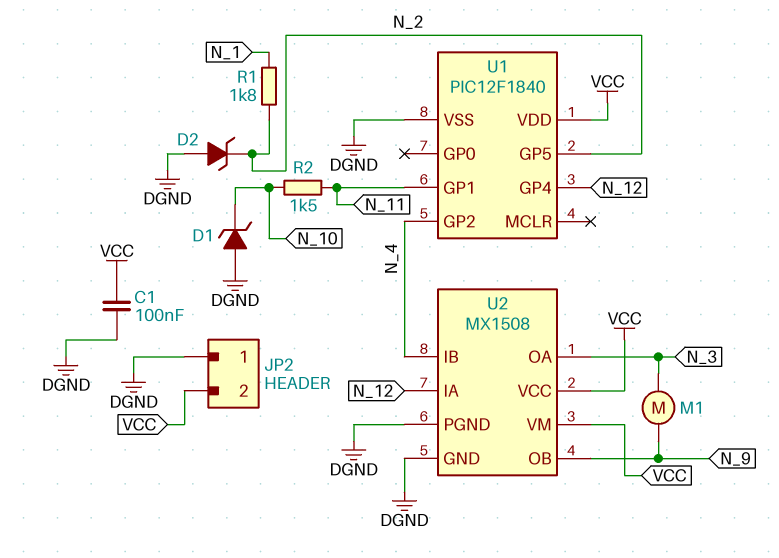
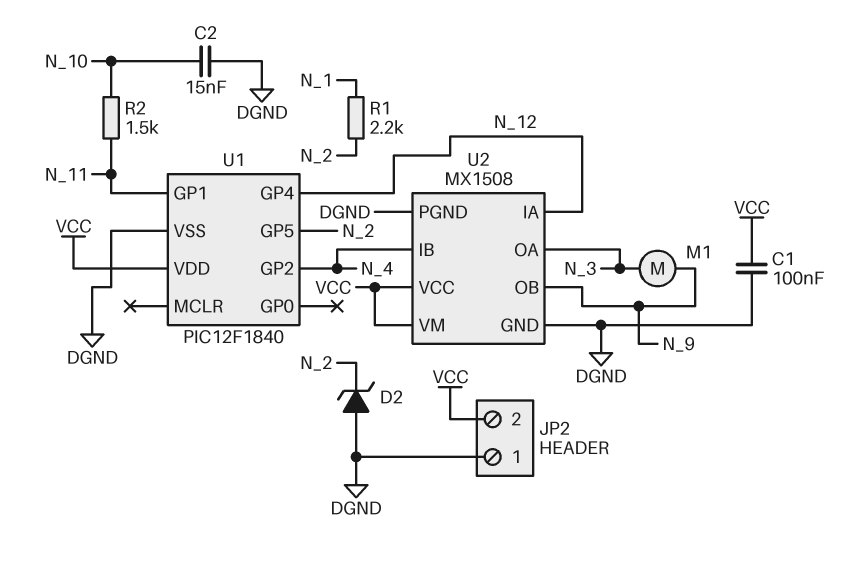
C2: none -> 15nF (DGND, N_10)
D1: zener (A DGND, K N_10) -> none
R1: 1.8k (N_1, N_2) -> 2.2k (N_1, N_2)

